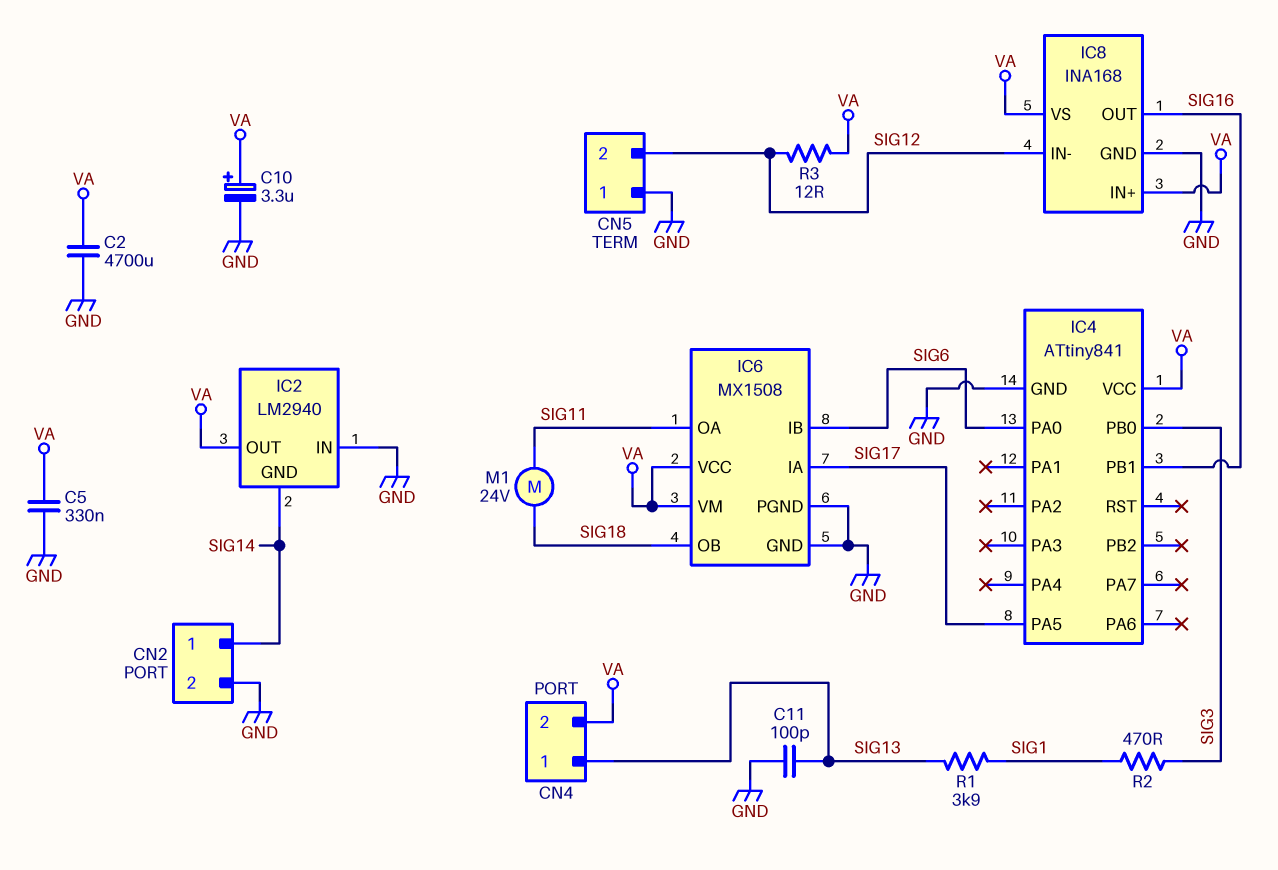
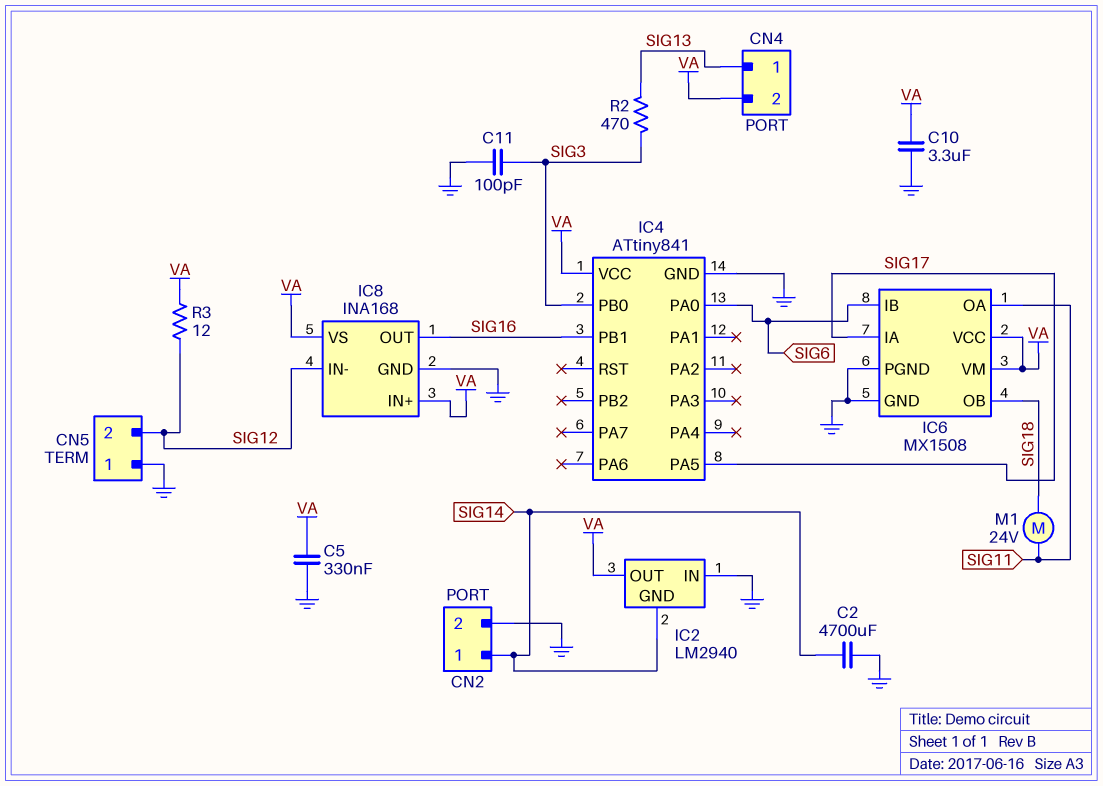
C2: 4700uF (GND, VA) -> 4700uF (GND, SIG14)
C10: 3.3uF (plus VA, minus GND) -> 3.3uF (GND, VA)
C11: 100pF (GND, SIG13) -> 100pF (GND, SIG3)
R1: 3.9k (SIG1, SIG13) -> none
R2: 470 (SIG1, SIG3) -> 470 (SIG3, SIG13)

